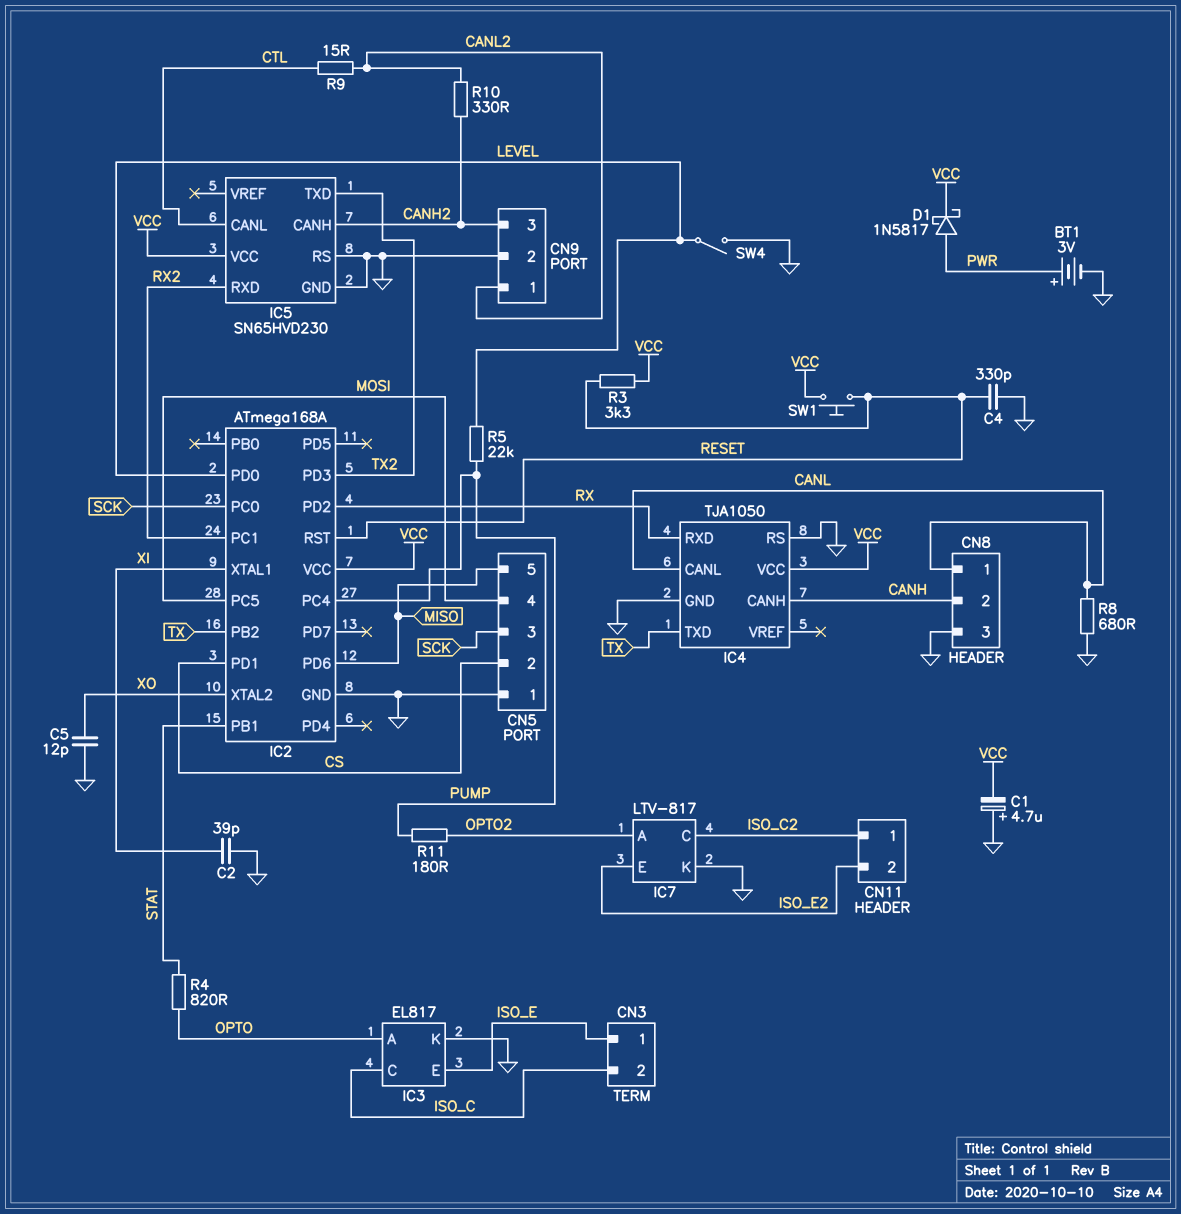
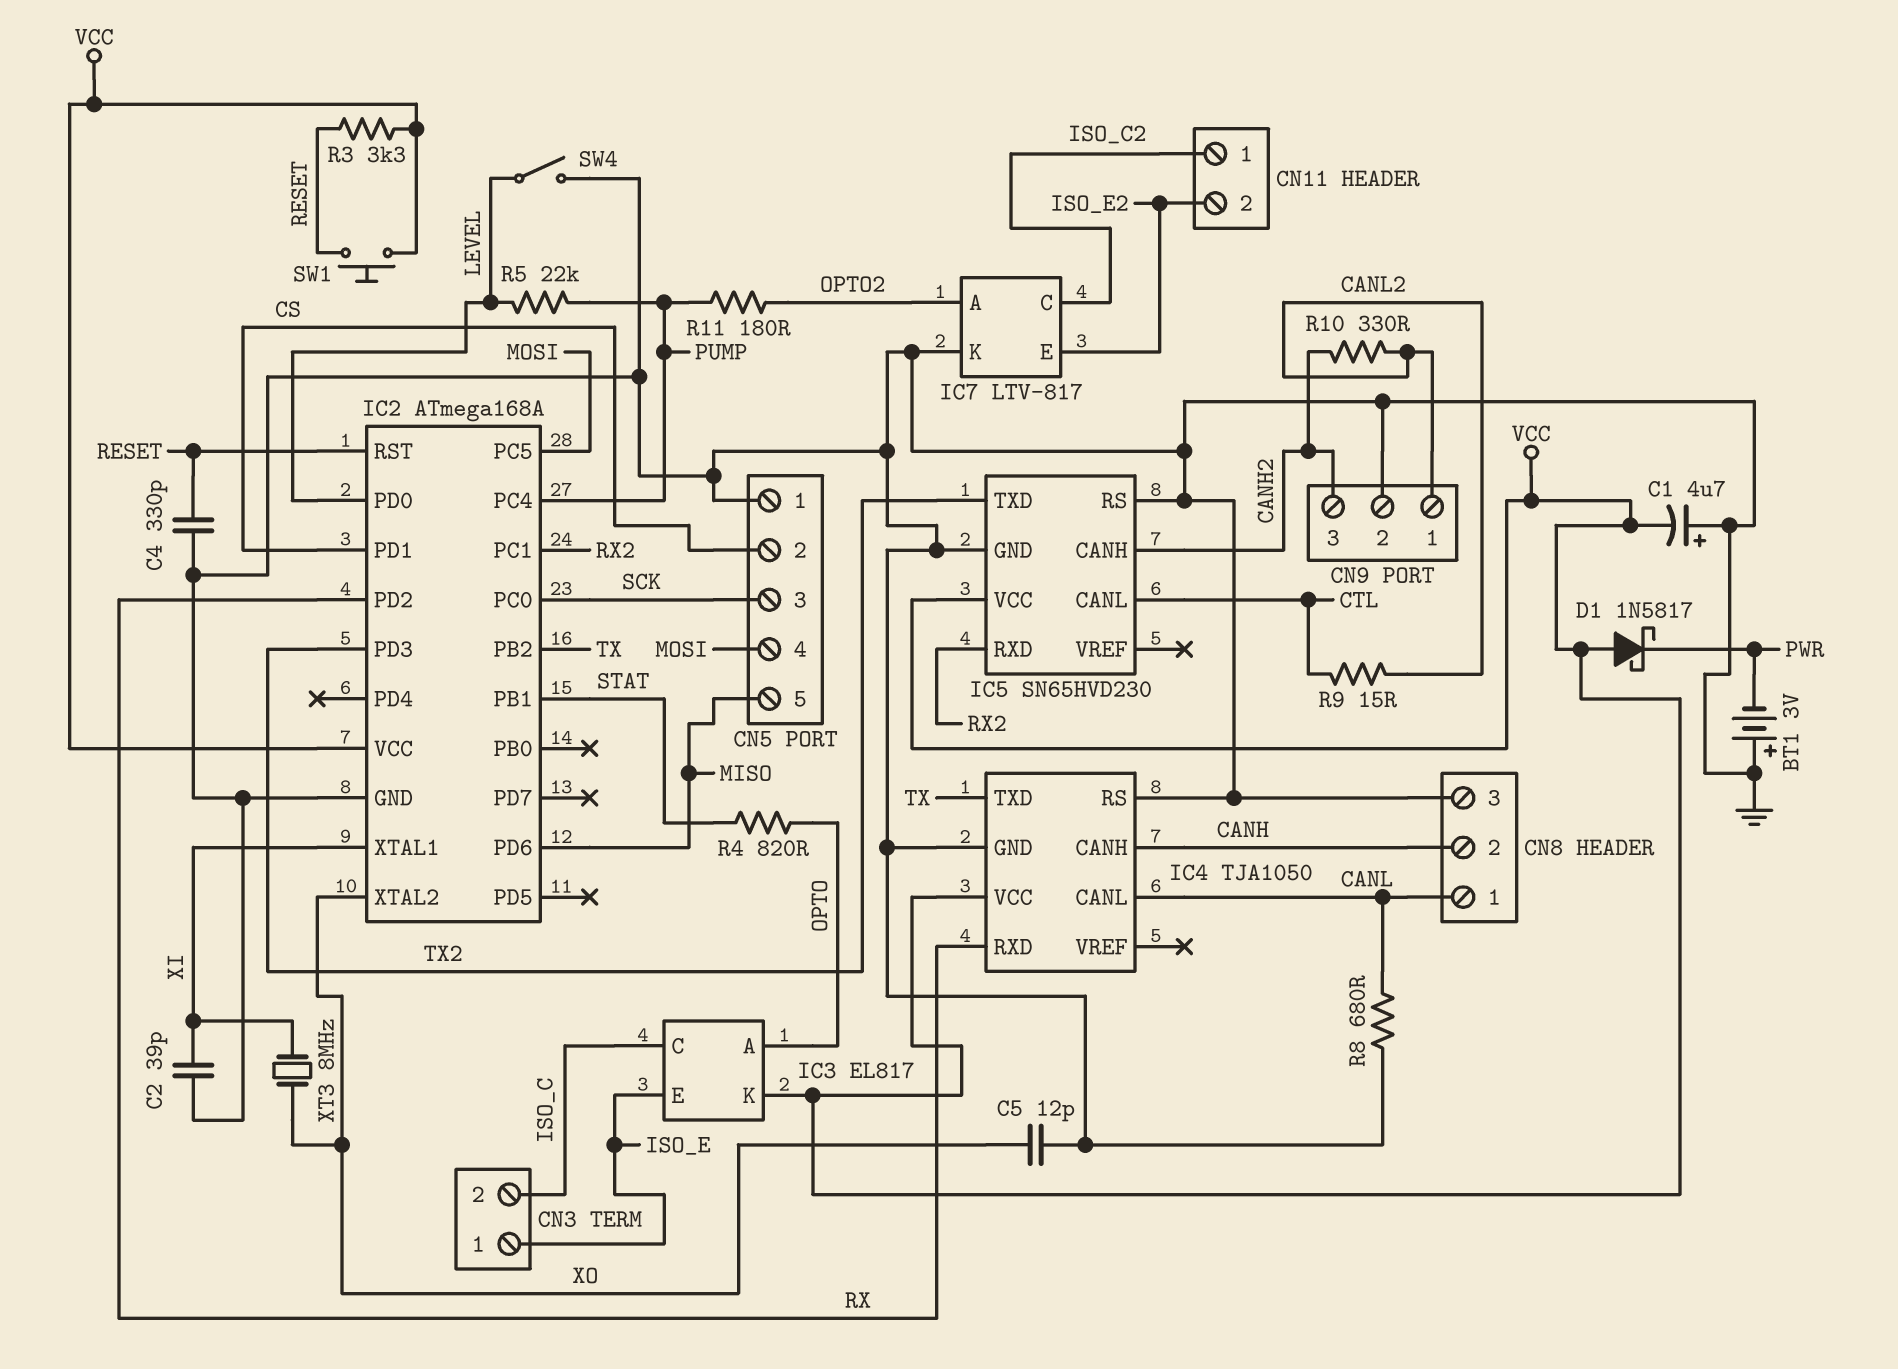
BT1: 3V (plus PWR, minus GND) -> 3V (plus GND, minus PWR)
D1: schottky 1N5817 (A PWR, K VCC) -> schottky 1N5817 (A VCC, K PWR)
IC3 pin K: GND -> VCC
XT3: none -> 8MHz (XI, XO)

